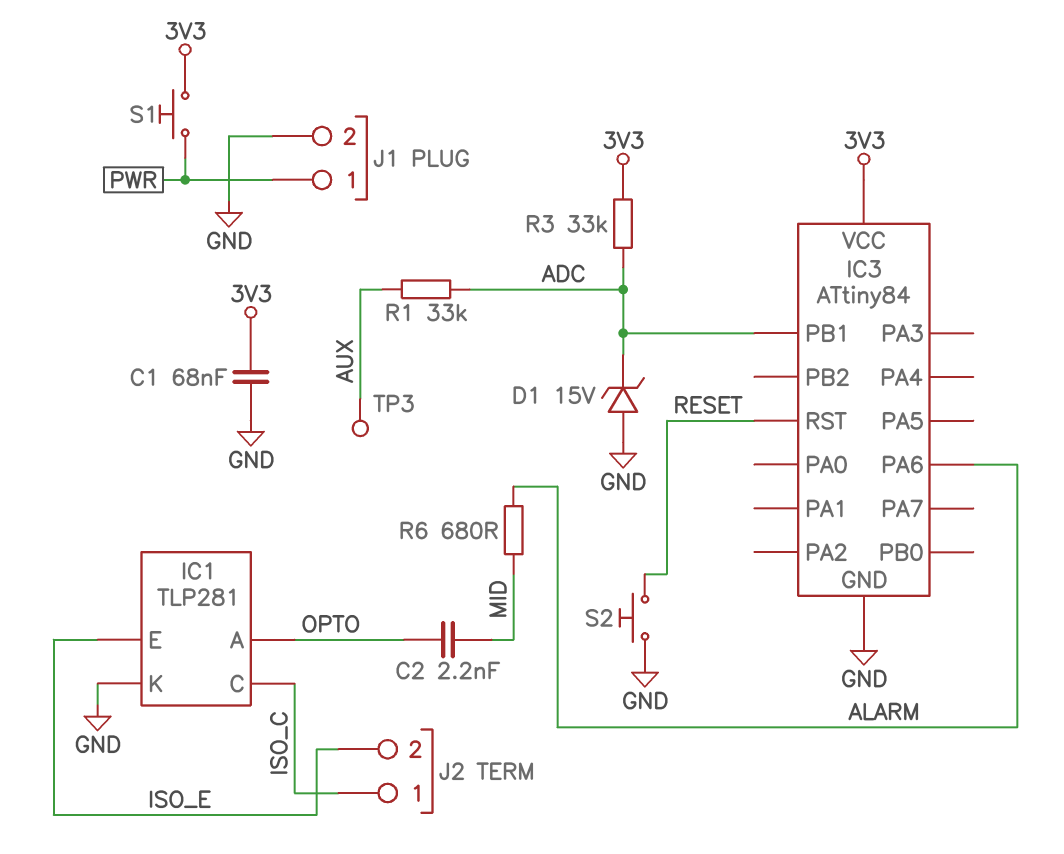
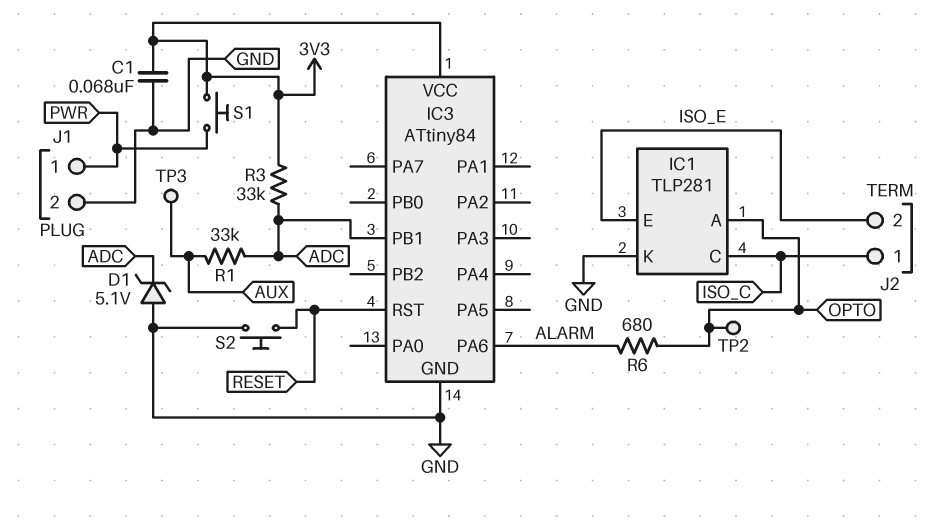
C2: 2.2nF (MID, OPTO) -> none
D1: zener 15V (A GND, K ADC) -> zener 5.1V (A GND, K ADC)
R6: 680 (ALARM, MID) -> 680 (ALARM, OPTO)
TP2: none -> test point (OPTO)

